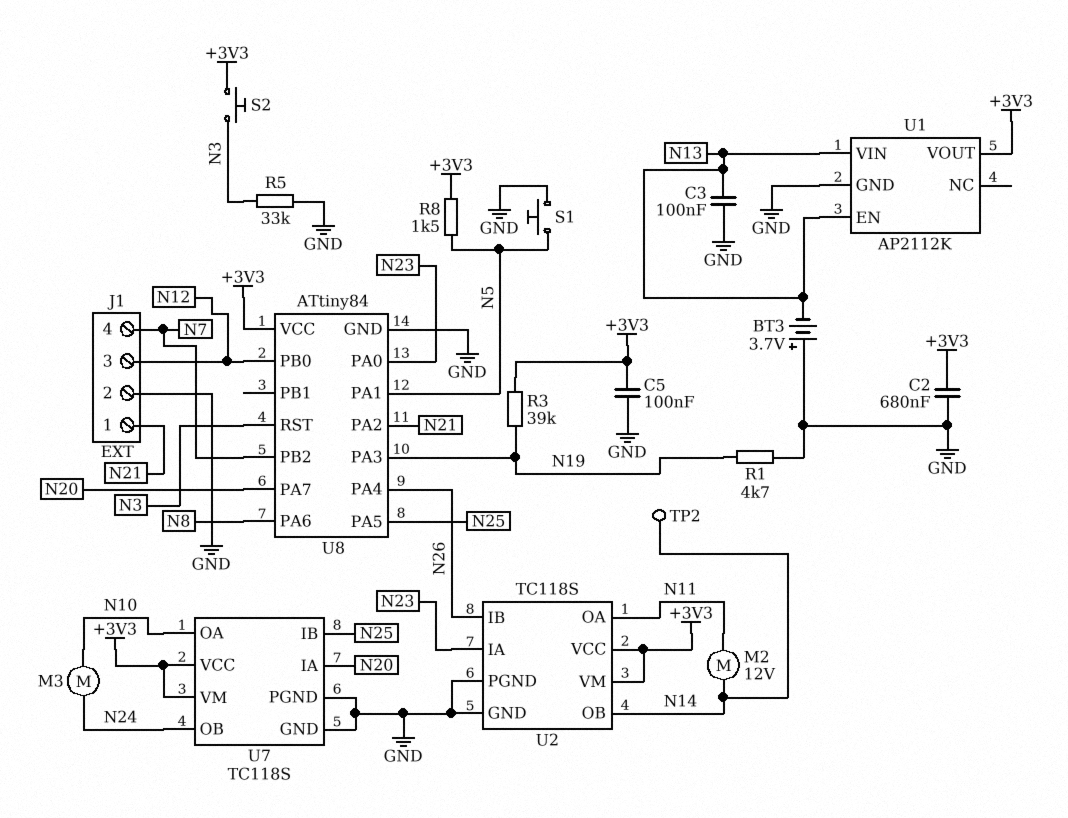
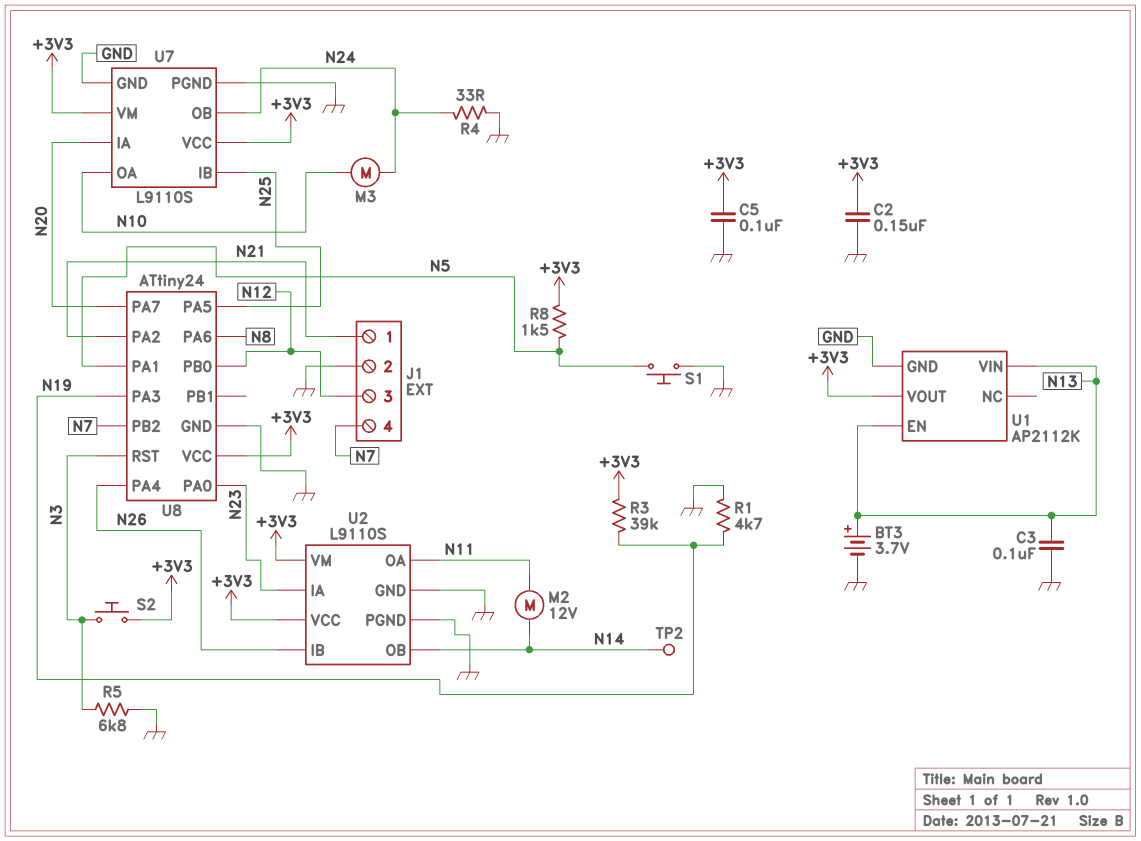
BT3: 3.7V (plus GND, minus N13) -> 3.7V (plus N13, minus GND)
C2: 680nF (+3V3, GND) -> 150nF (+3V3, GND)
R4: none -> 33 (GND, N24)
R5: 33k (GND, N3) -> 6.8k (GND, N3)
U2: TC118S -> L9110S
U7: TC118S -> L9110S
U8: ATtiny84 -> ATtiny24

